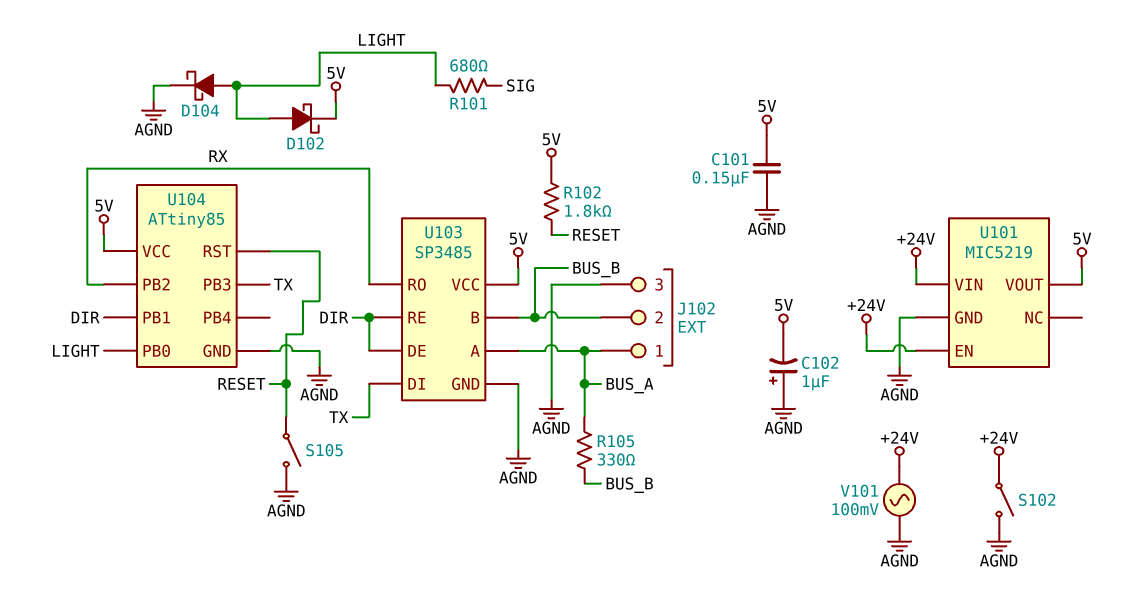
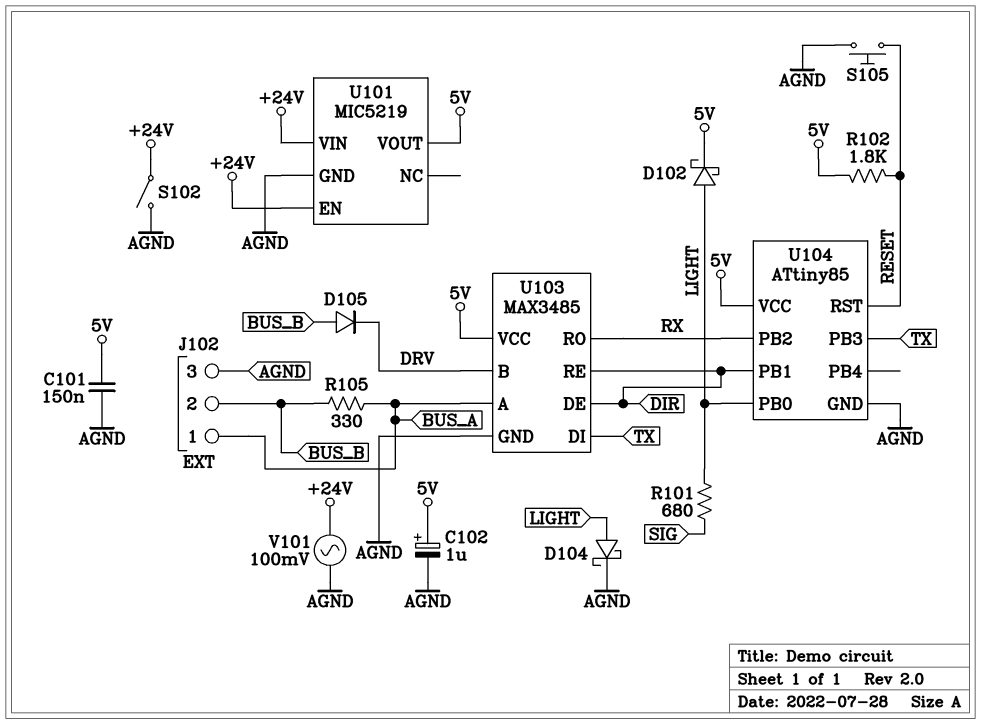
C102: 1uF (plus AGND, minus 5V) -> 1uF (plus 5V, minus AGND)
D105: none -> diode (A BUS_B, K DRV)
S105: switch (AGND, RESET) -> button (AGND, RESET)
U103: SP3485 -> MAX3485
U103 pin B: BUS_B -> DRV

